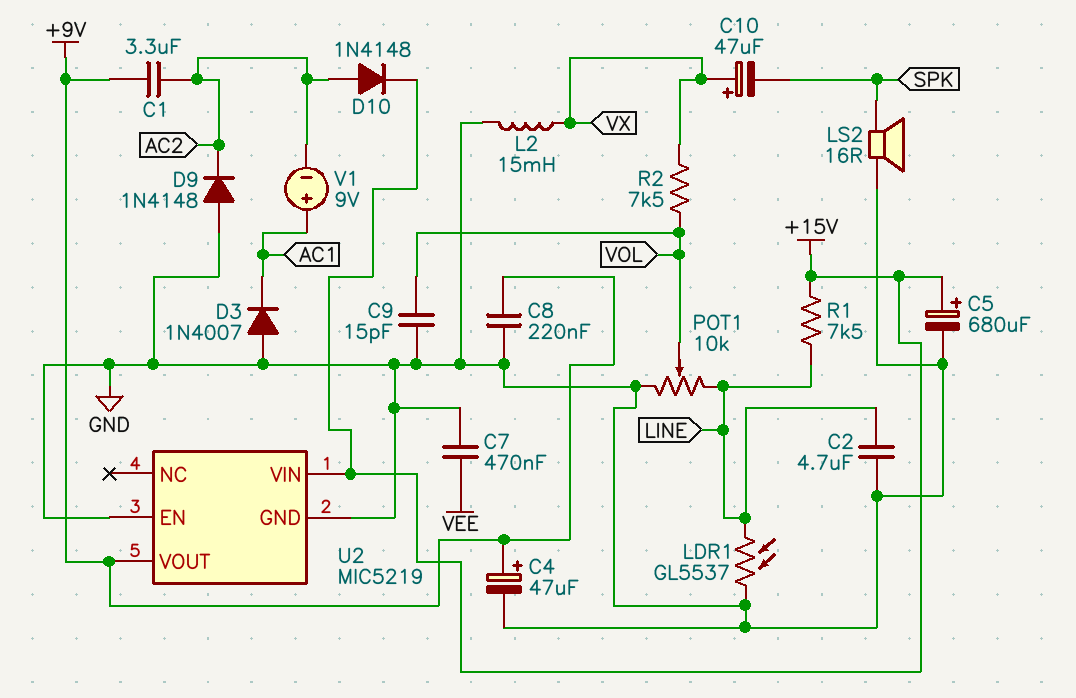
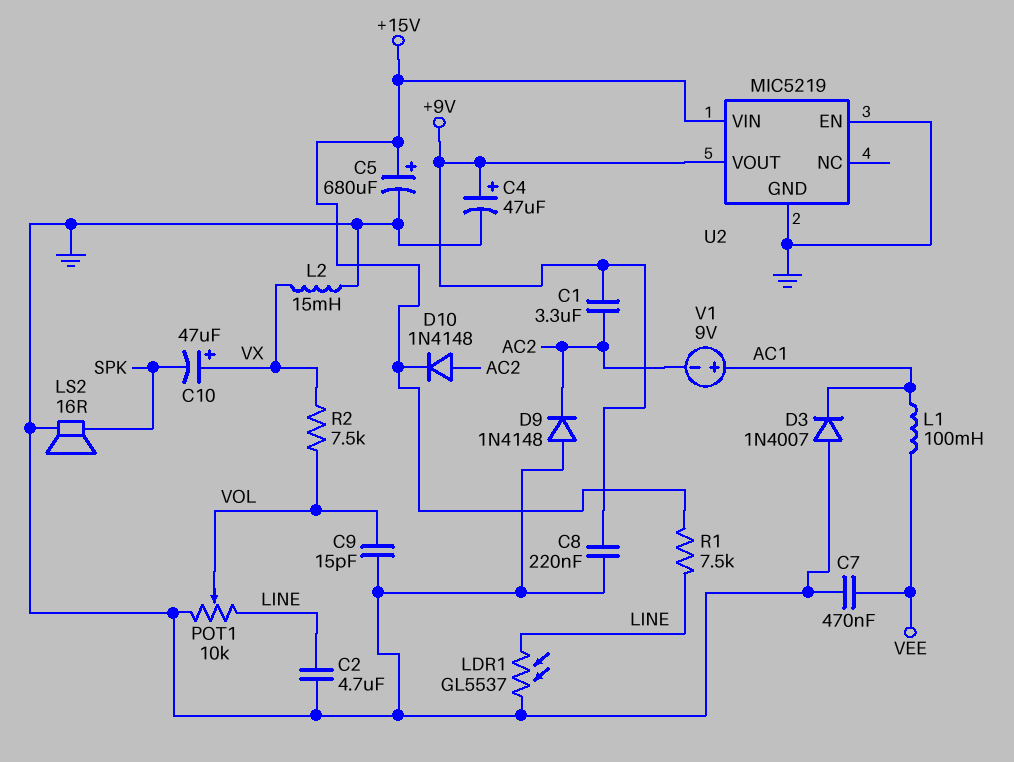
L1: none -> 100mH (AC1, VEE)

